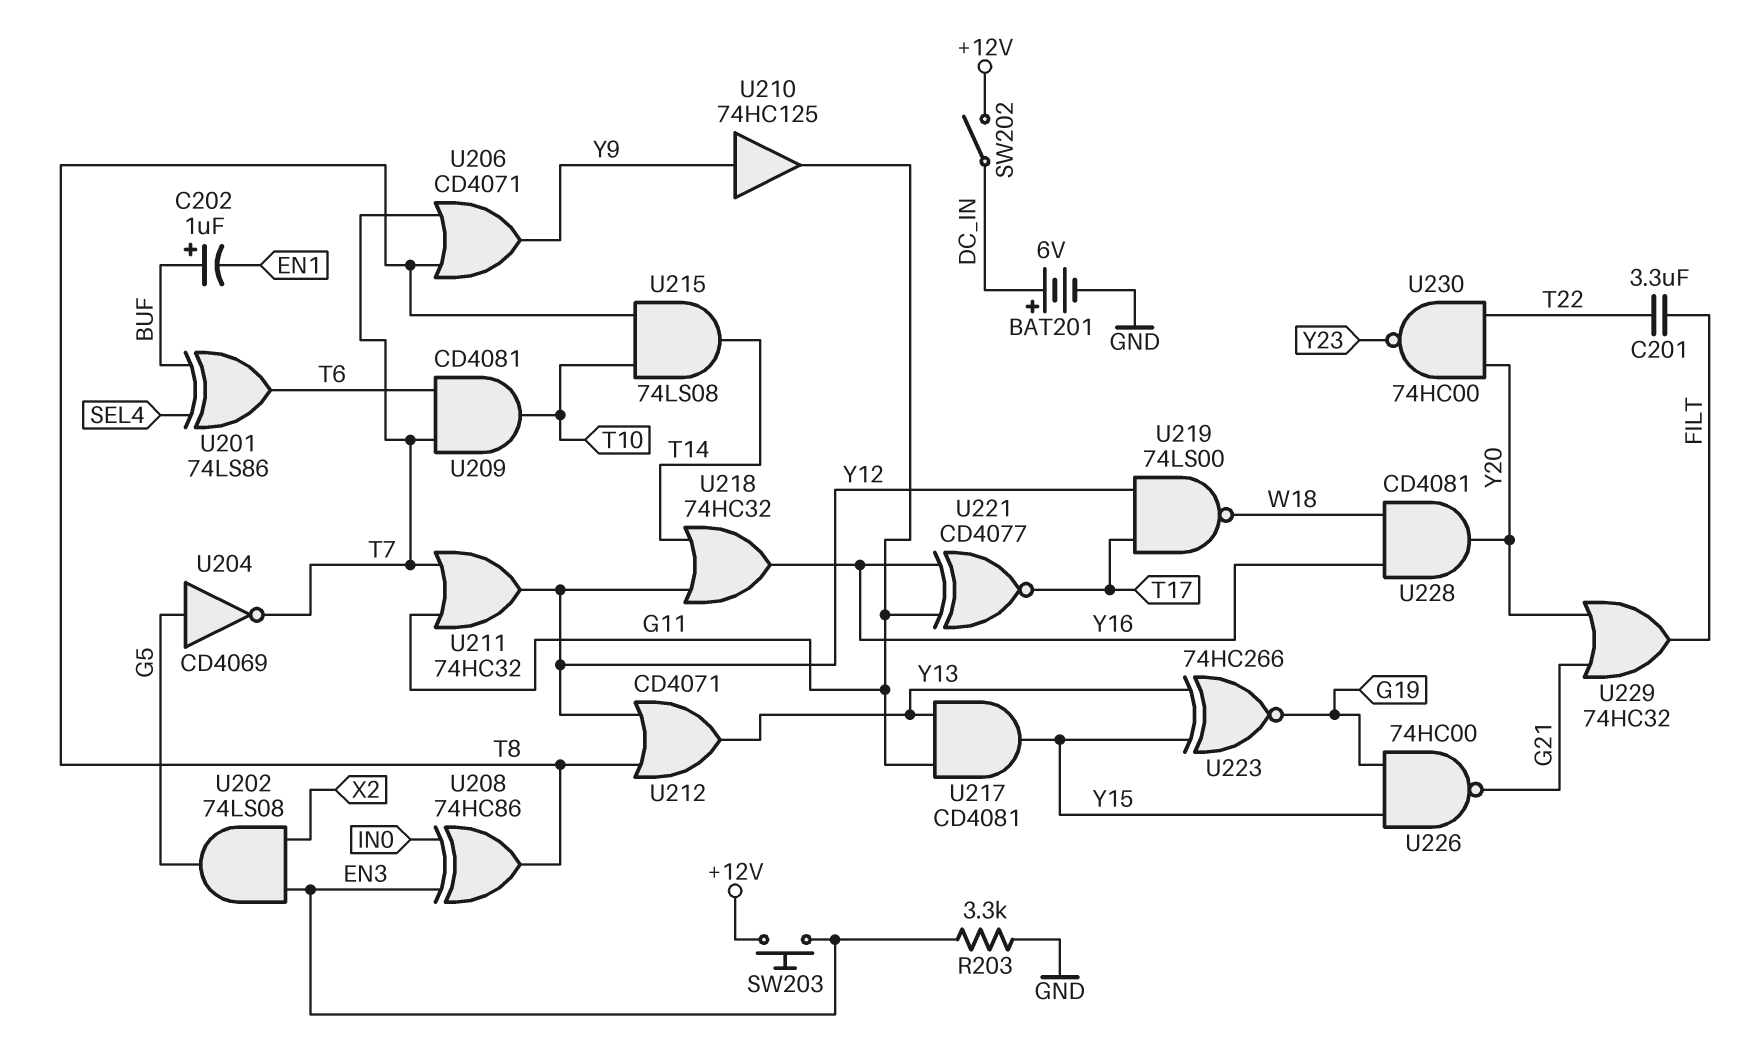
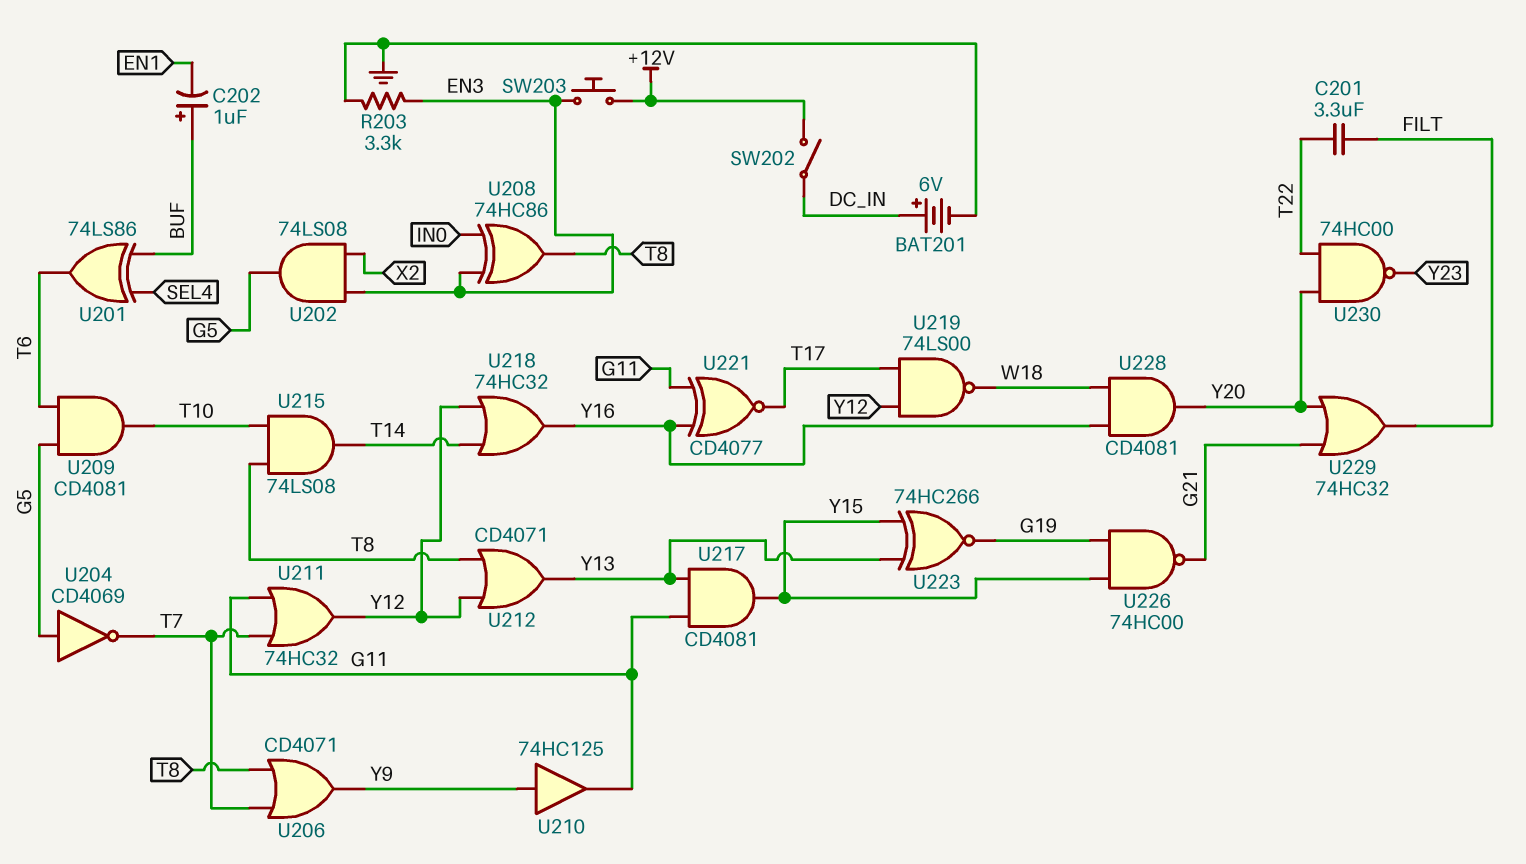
U209: AND CD4081 (in T6, in T7, out T10) -> AND CD4081 (in G5, in T6, out T10)

